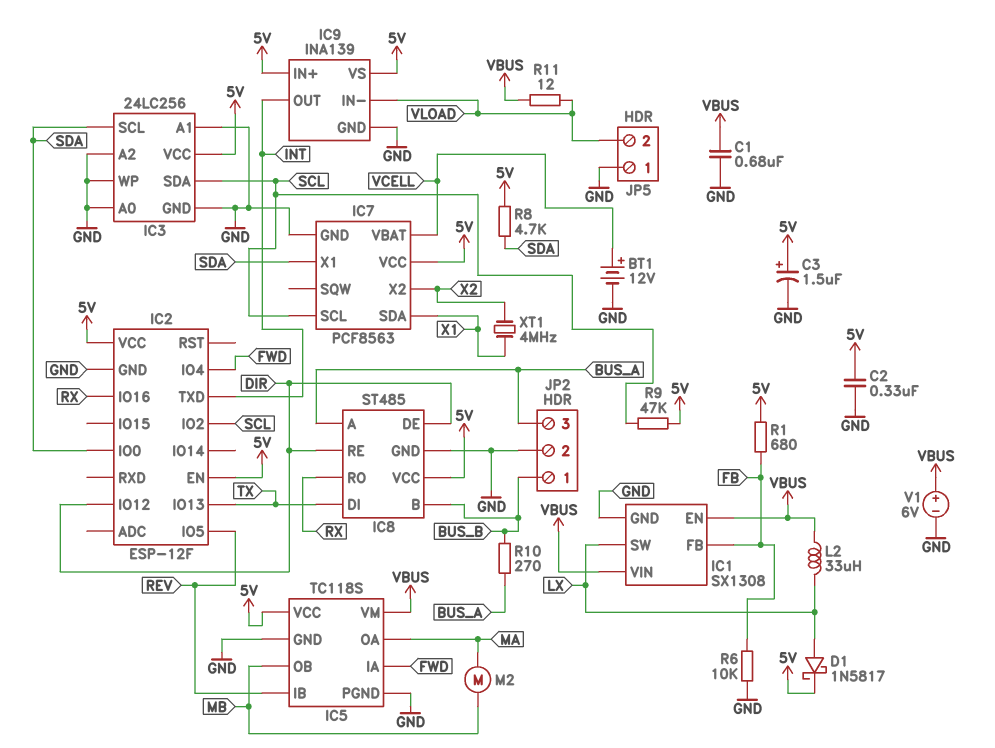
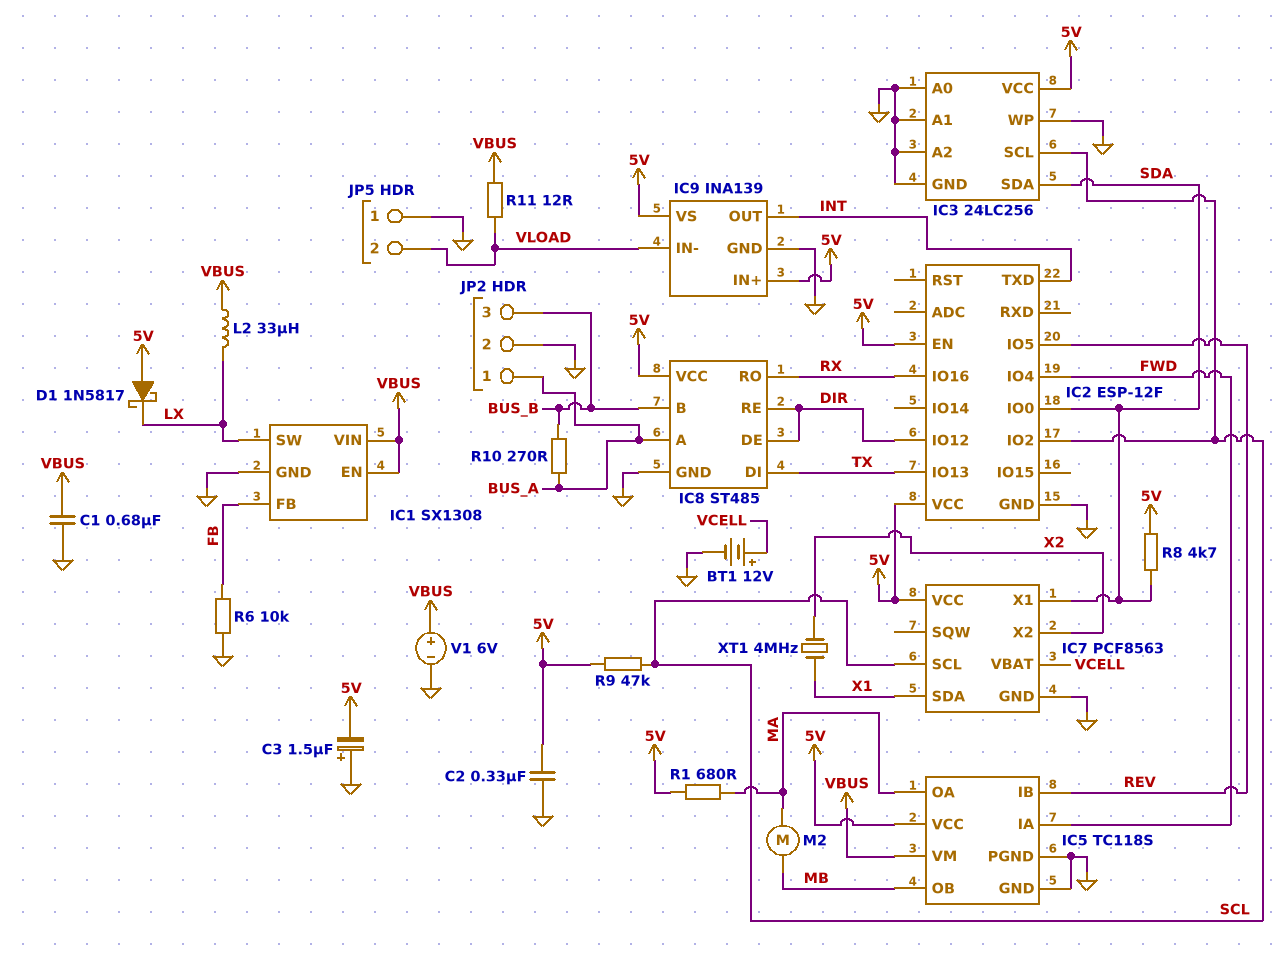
C3: 1.5uF (plus 5V, minus GND) -> 1.5uF (plus GND, minus 5V)
D1: schottky 1N5817 (A LX, K 5V) -> schottky 1N5817 (A 5V, K LX)
IC3 pin SCL: SDA -> SCL
IC3 pin SDA: SCL -> SDA
JP2 pin 1: BUS_B -> BUS_A
JP2 pin 3: BUS_A -> BUS_B
R1: 680 (5V, FB) -> 680 (5V, MA)

